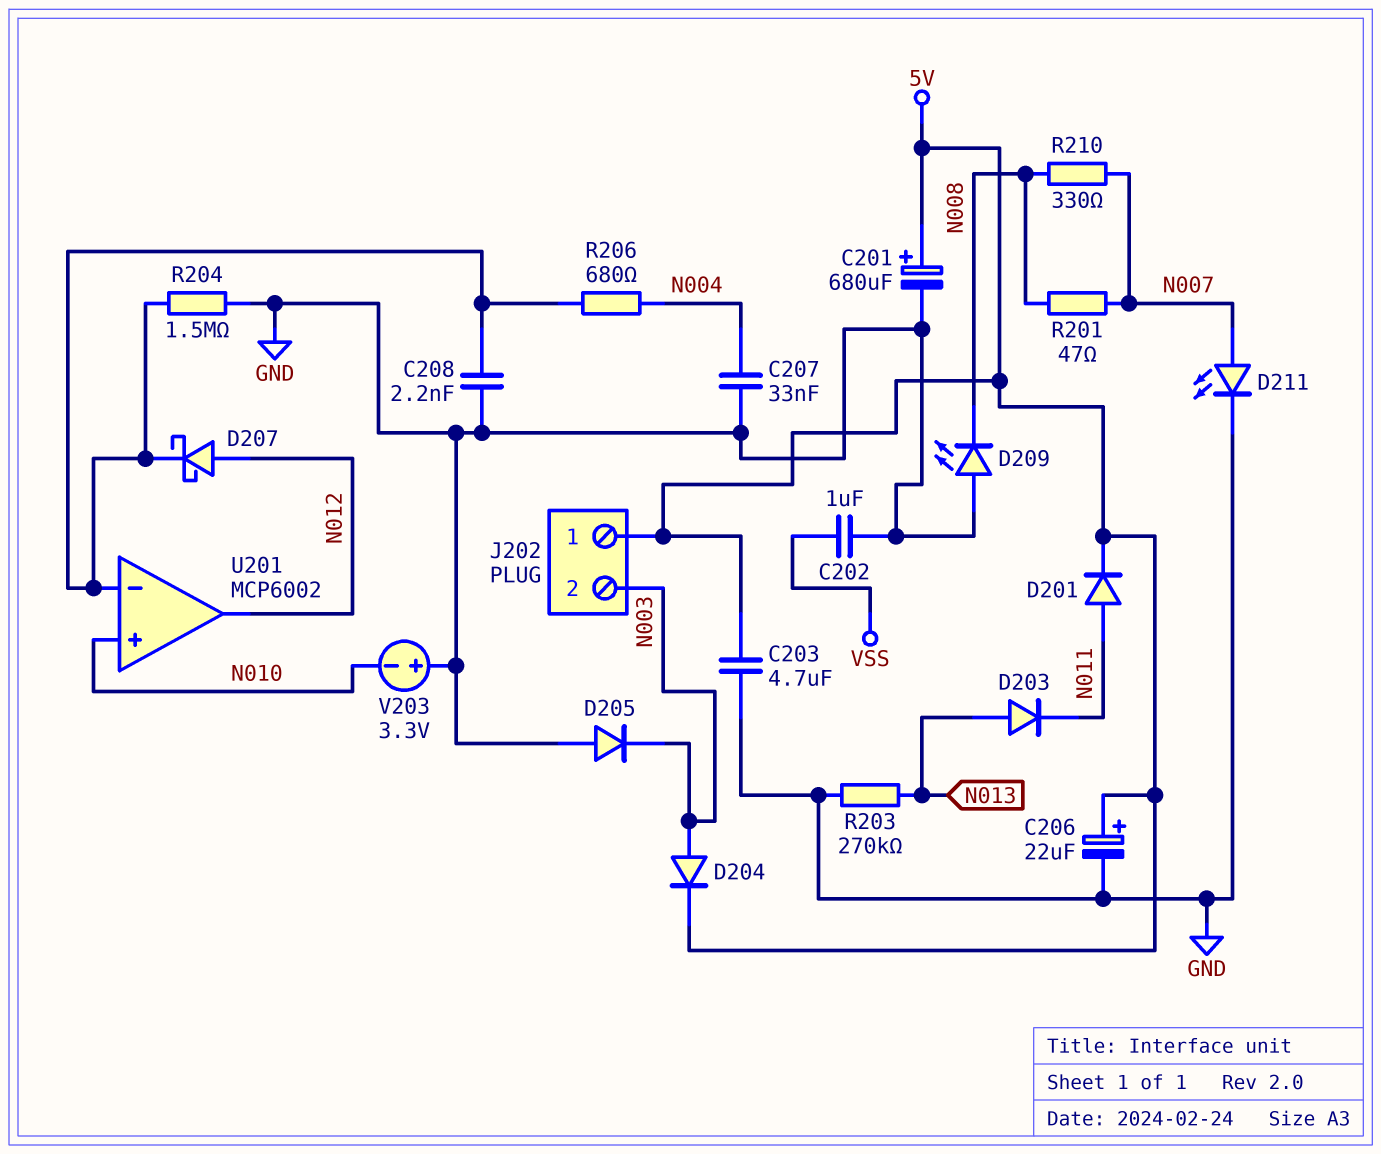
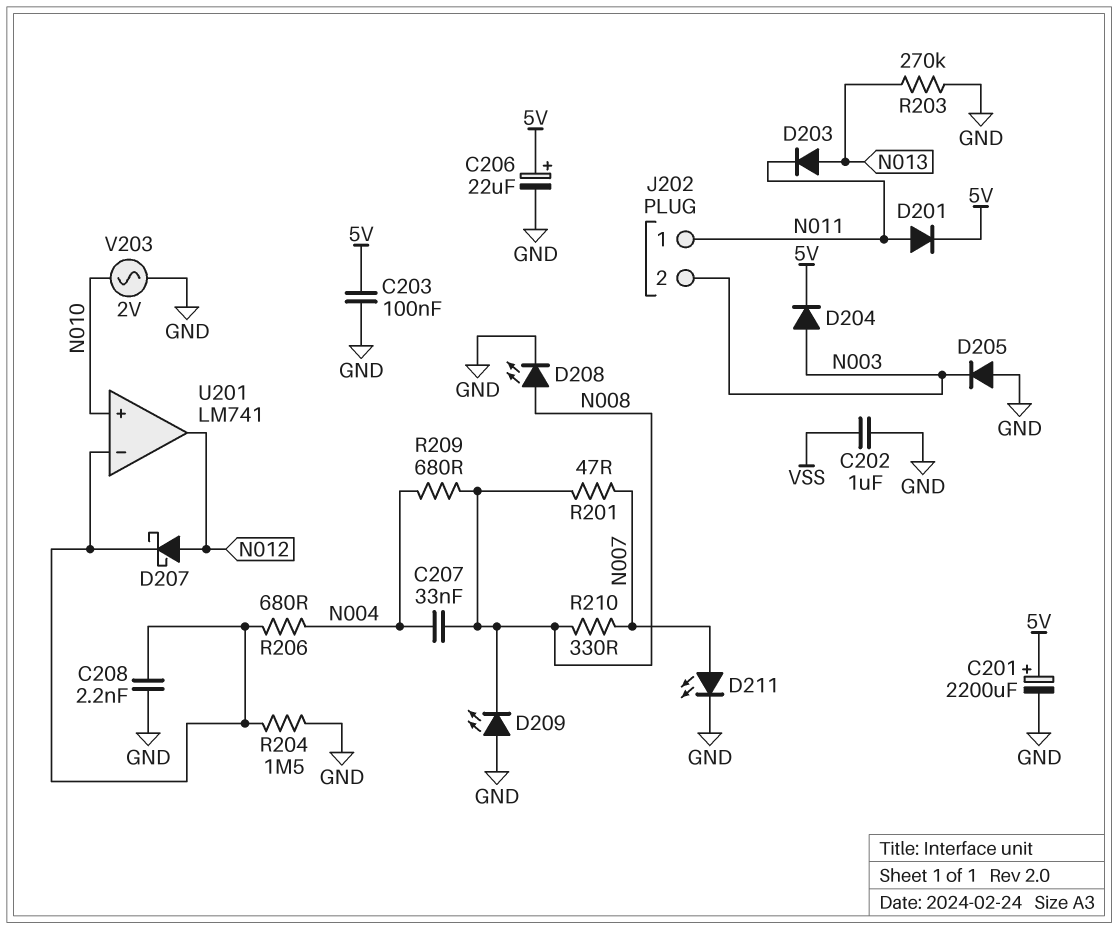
C201: 680uF (plus 5V, minus GND) -> 2200uF (plus 5V, minus GND)
C203: 4.7uF (5V, GND) -> 100nF (5V, GND)
C207: 33nF (GND, N004) -> 33nF (N004, N008)
D208: none -> LED (A N008, K GND)
J202 pin 1: 5V -> N011
R209: none -> 680 (N004, N008)
U201: MCP6002 -> LM741
V203: 3.3V (plus GND, minus N010) -> AC 2V (GND, N010)

